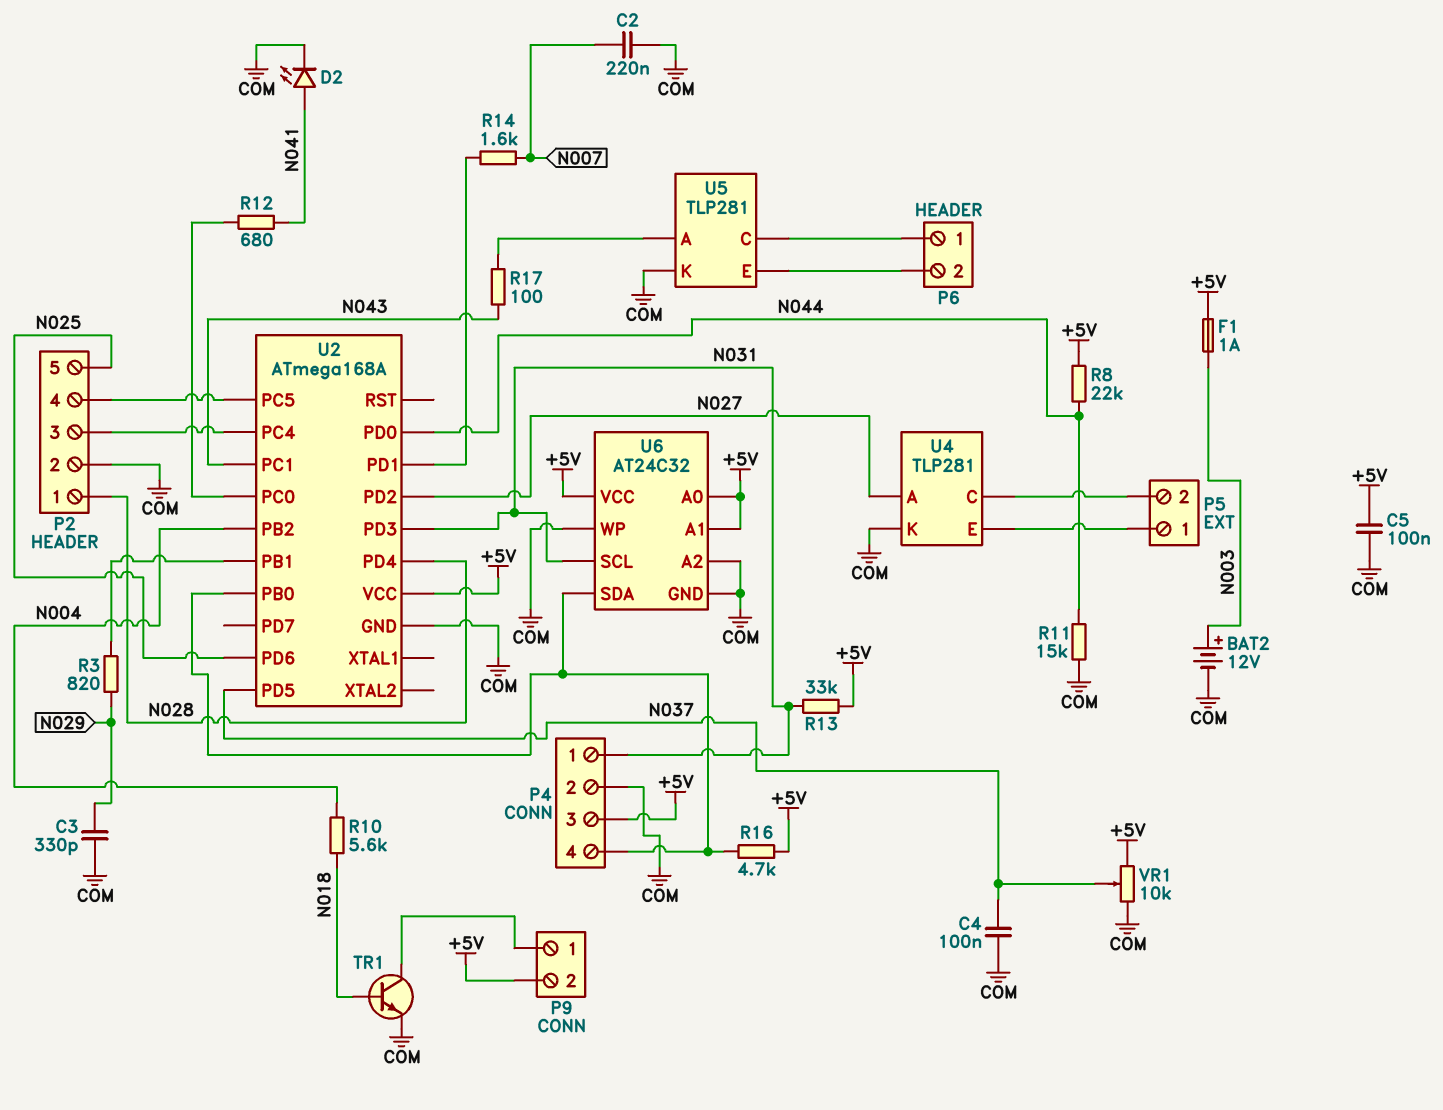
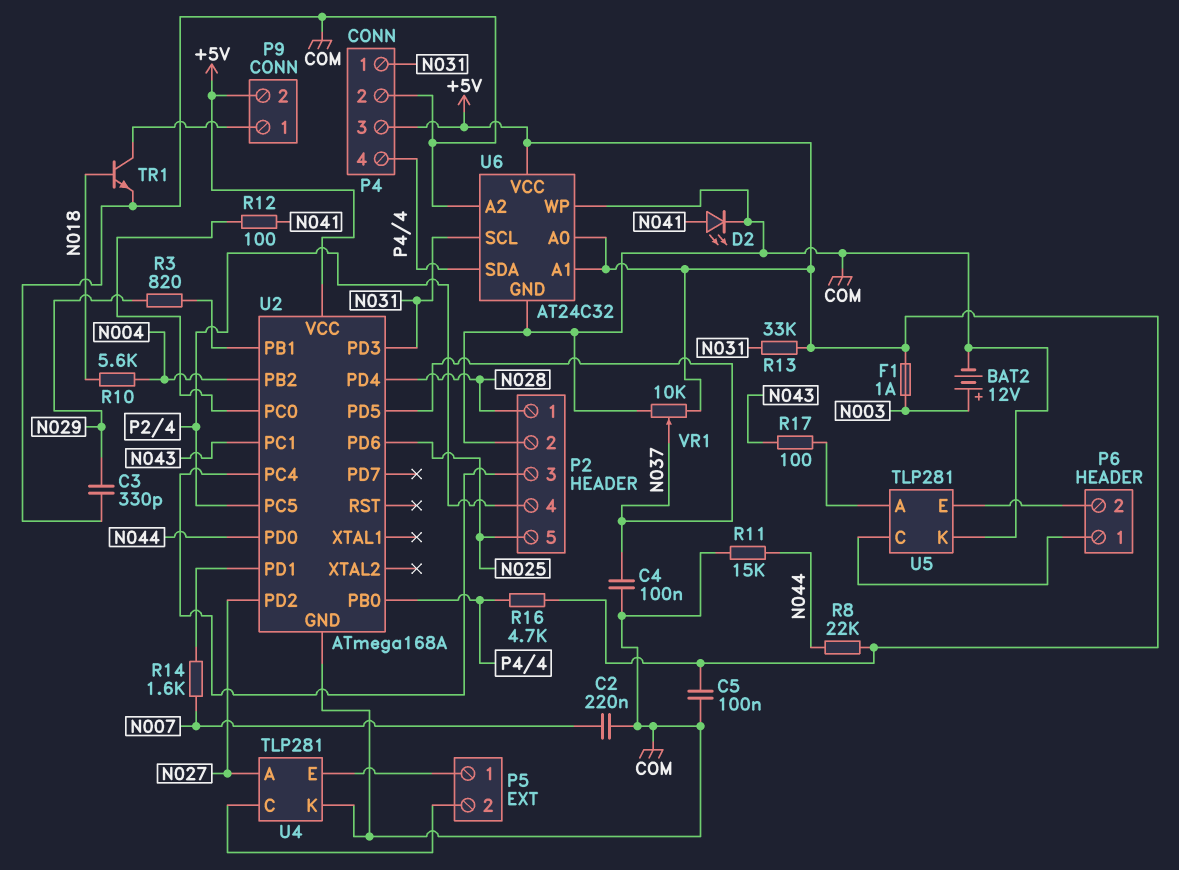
R12: 680 (N041, U2/PC0) -> 100 (N041, U2/PC0)

